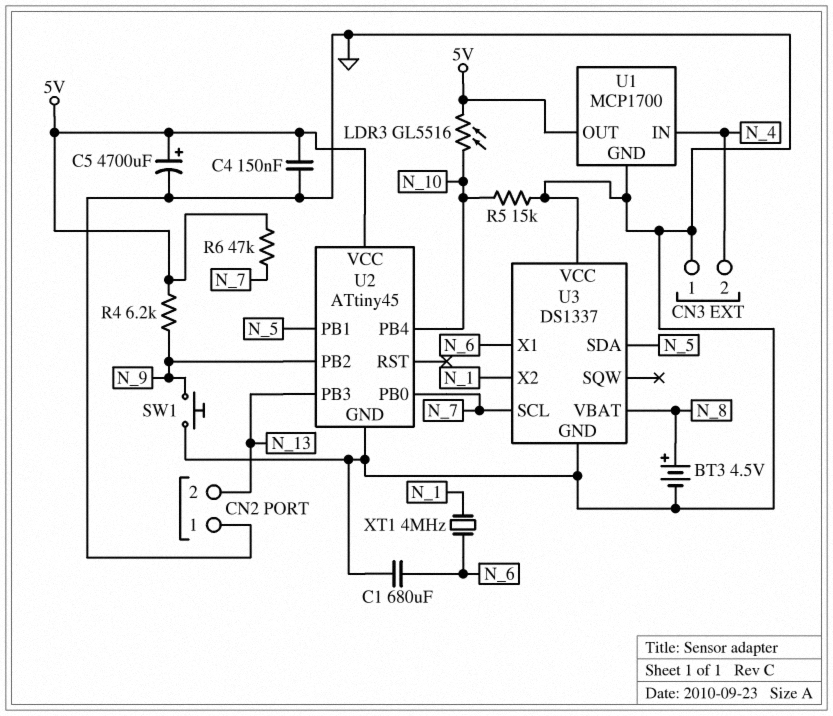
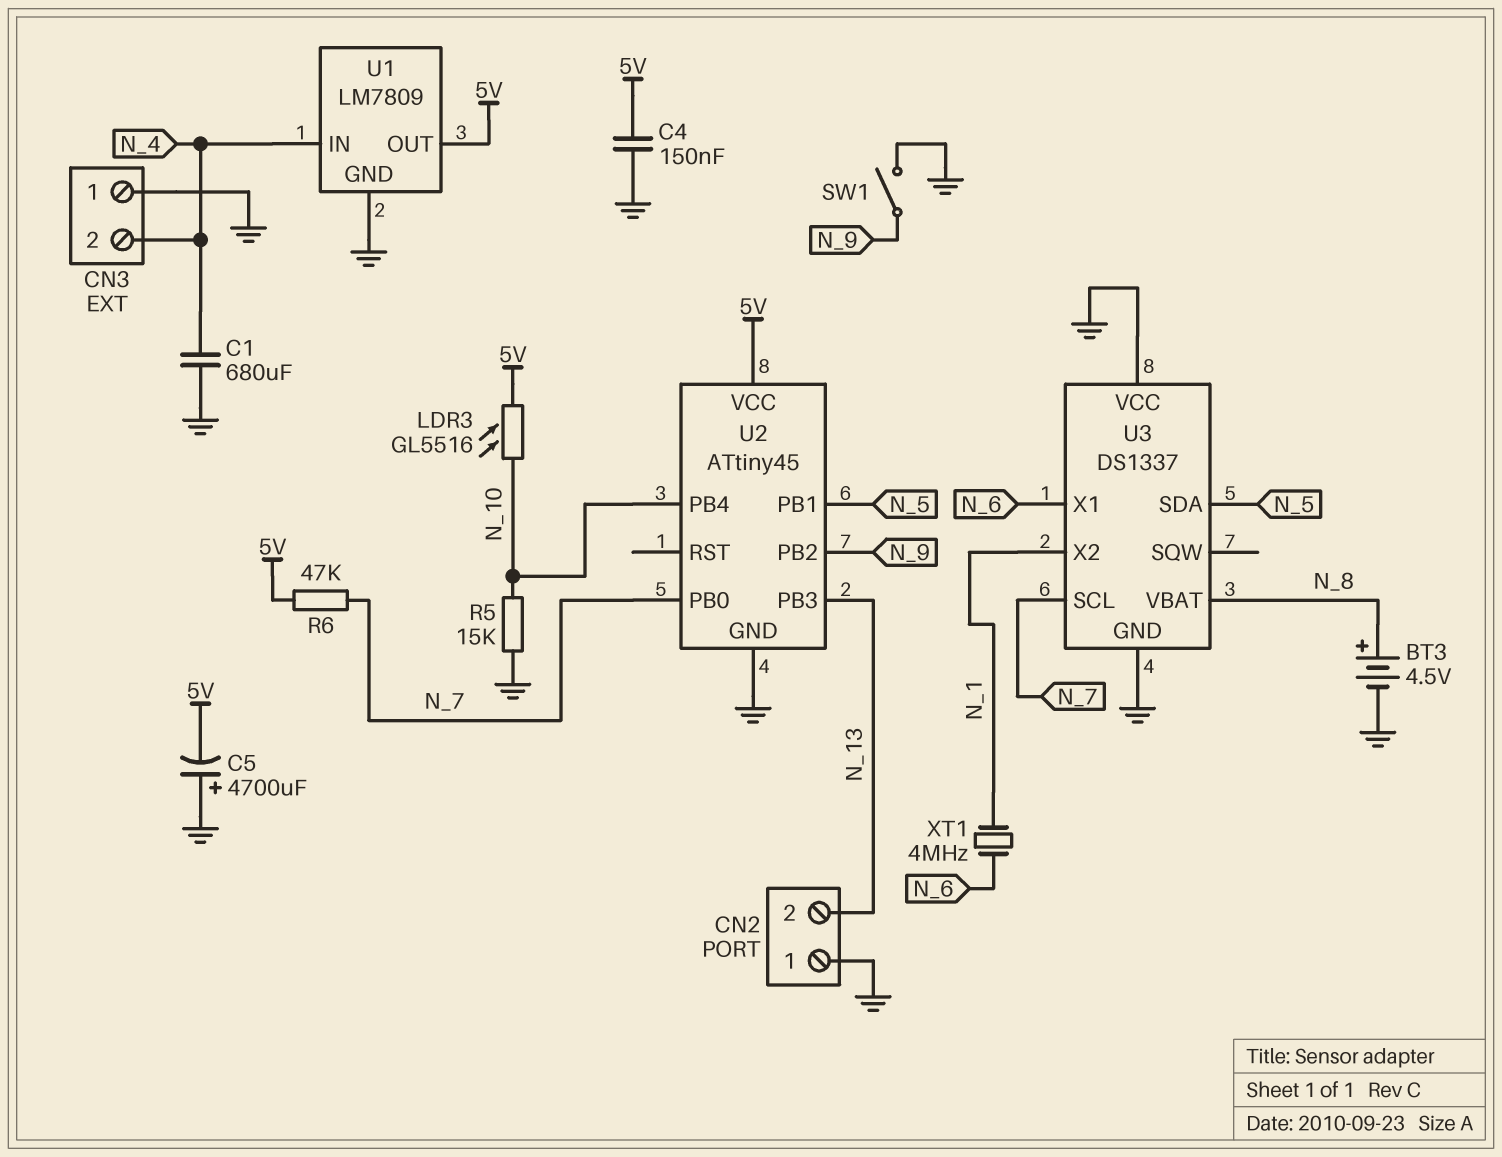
C1: 680uF (GND, N_6) -> 680uF (GND, N_4)
C5: 4700uF (plus 5V, minus GND) -> 4700uF (plus GND, minus 5V)
R4: 6.2k (5V, N_9) -> none
SW1: button (GND, N_9) -> switch (GND, N_9)
U1: MCP1700 -> LM7809

